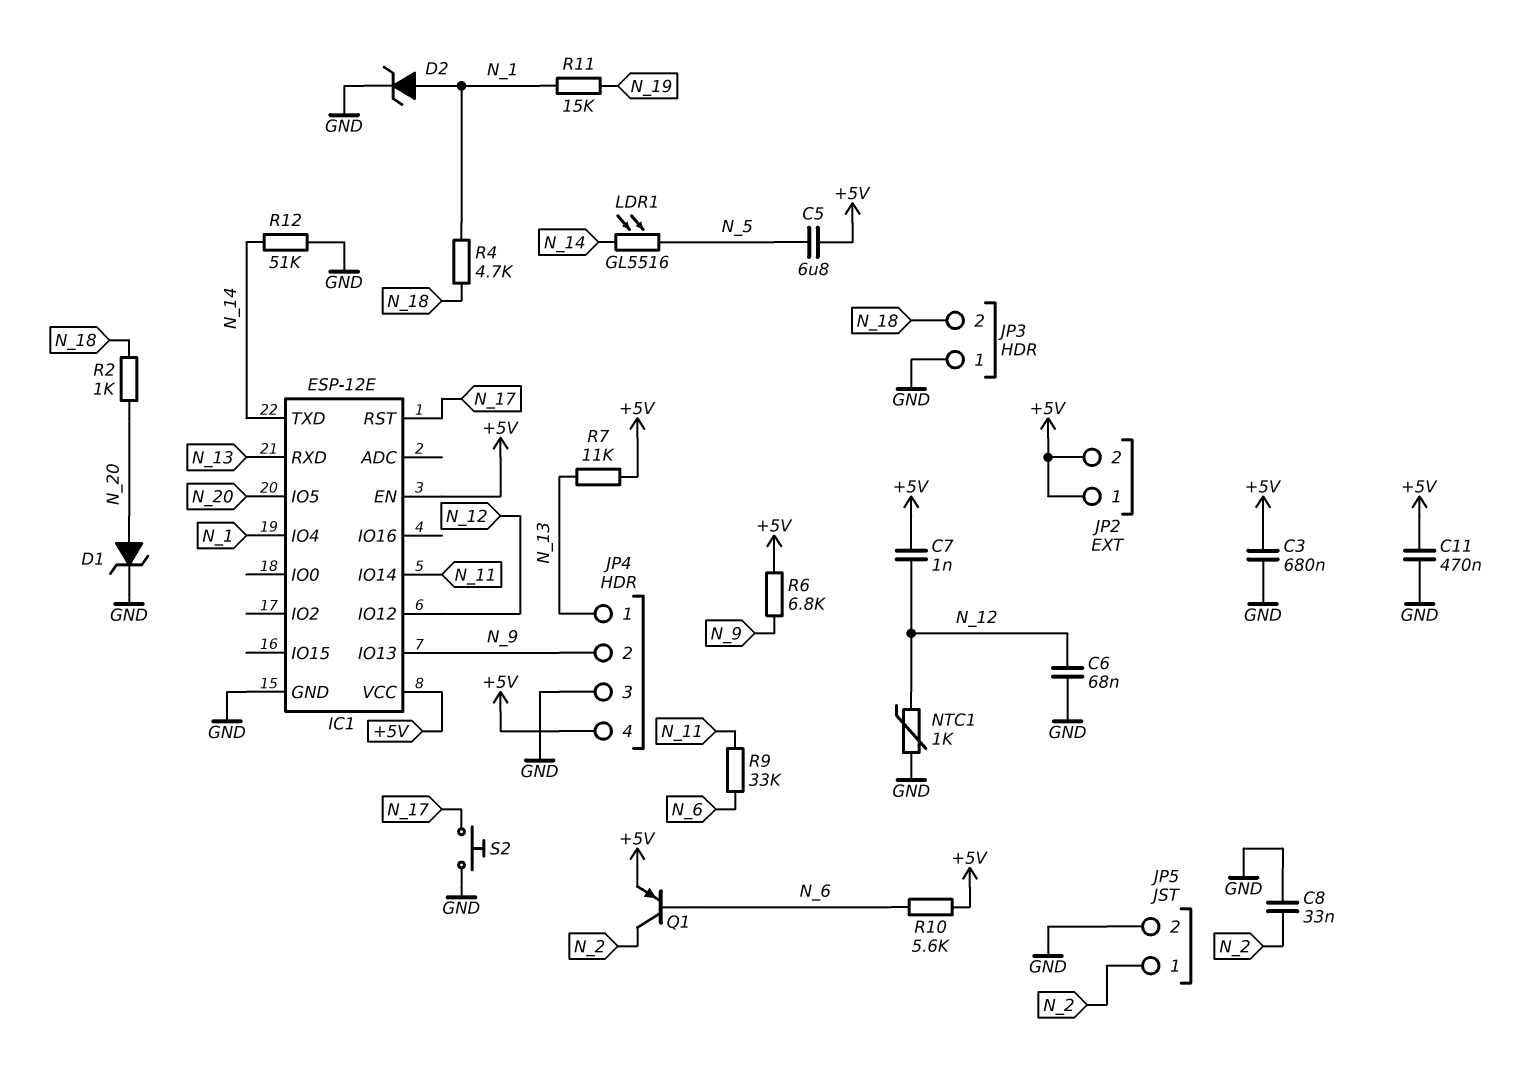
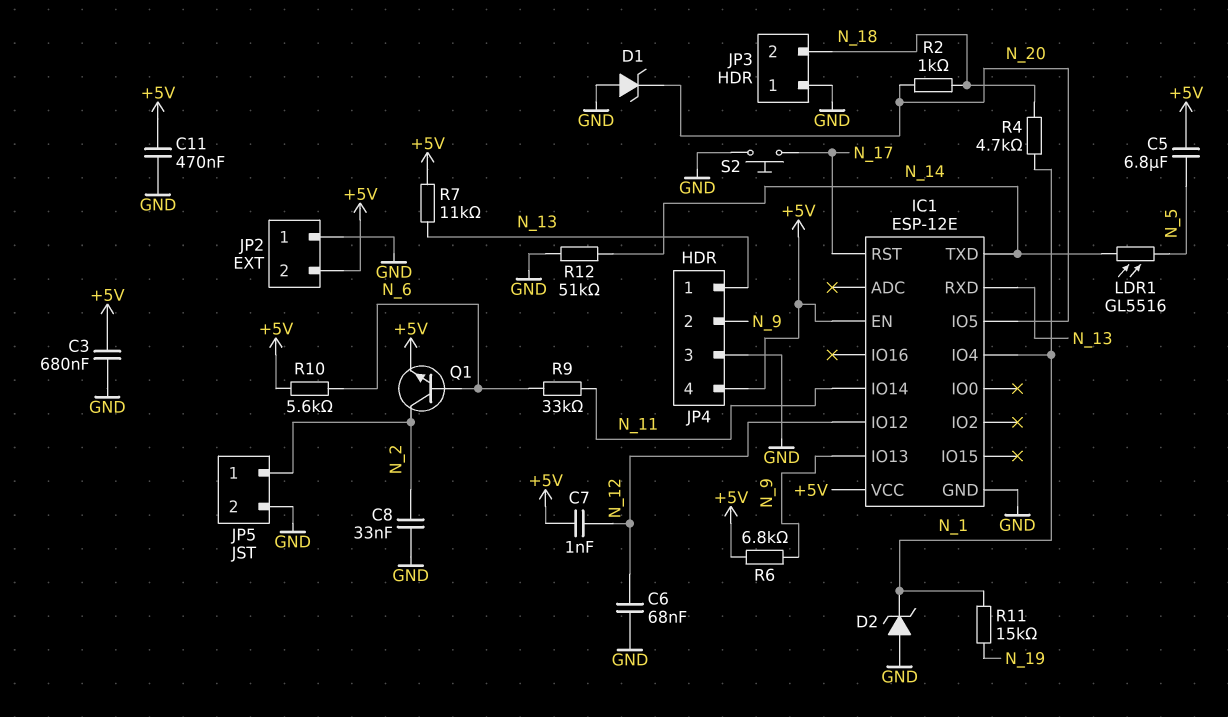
D1: zener (A N_20, K GND) -> zener (A GND, K N_20)
D2: zener (A N_1, K GND) -> zener (A GND, K N_1)
JP2 pin 1: +5V -> GND
NTC1: 1k (GND, N_12) -> none
Q1: PNP (B N_6, C N_2, E +5V) -> NPN (B N_6, C N_2, E +5V)

